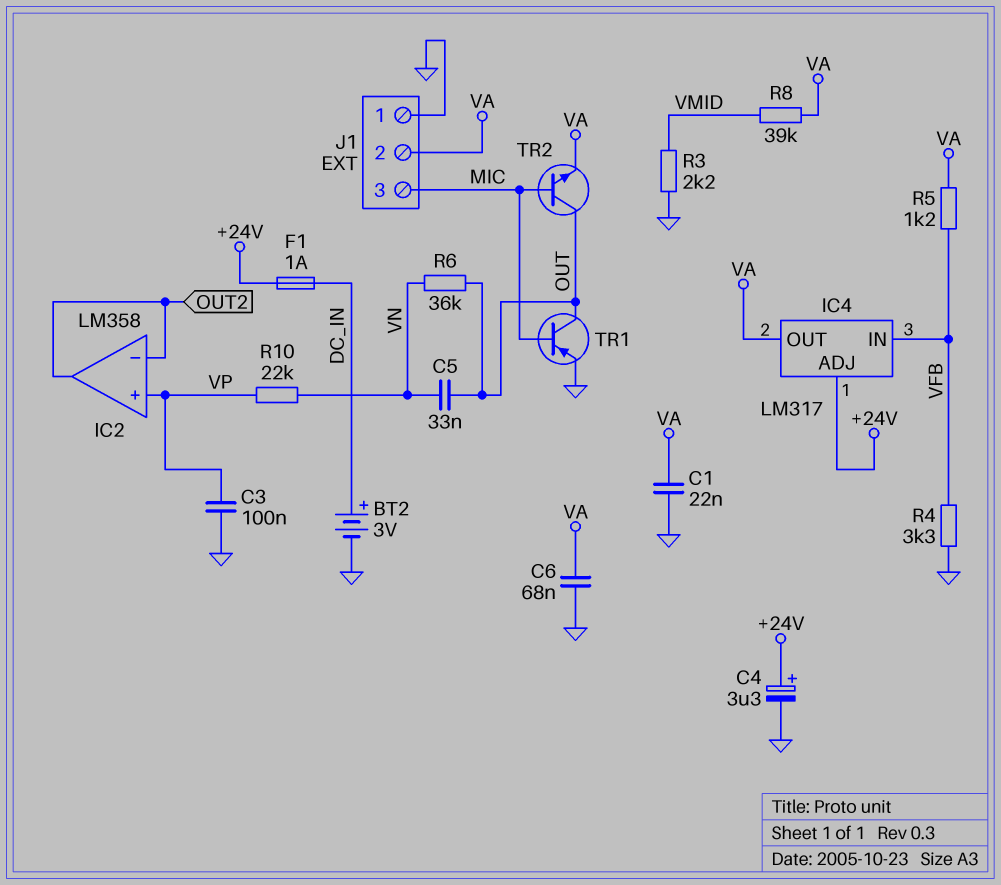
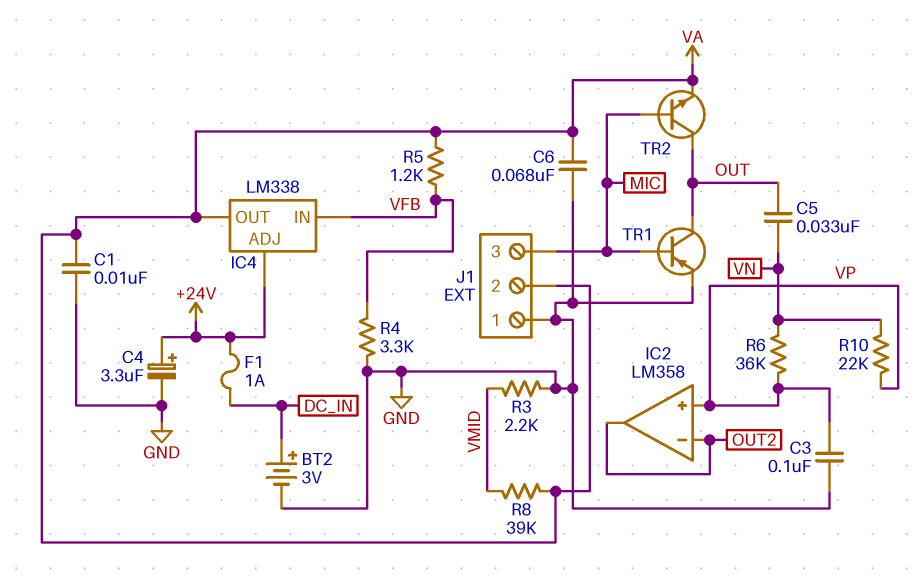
C1: 22nF (GND, VA) -> 10nF (GND, VA)
IC4: LM317 -> LM338
R6: 36k (OUT, VN) -> 36k (VN, VP)

